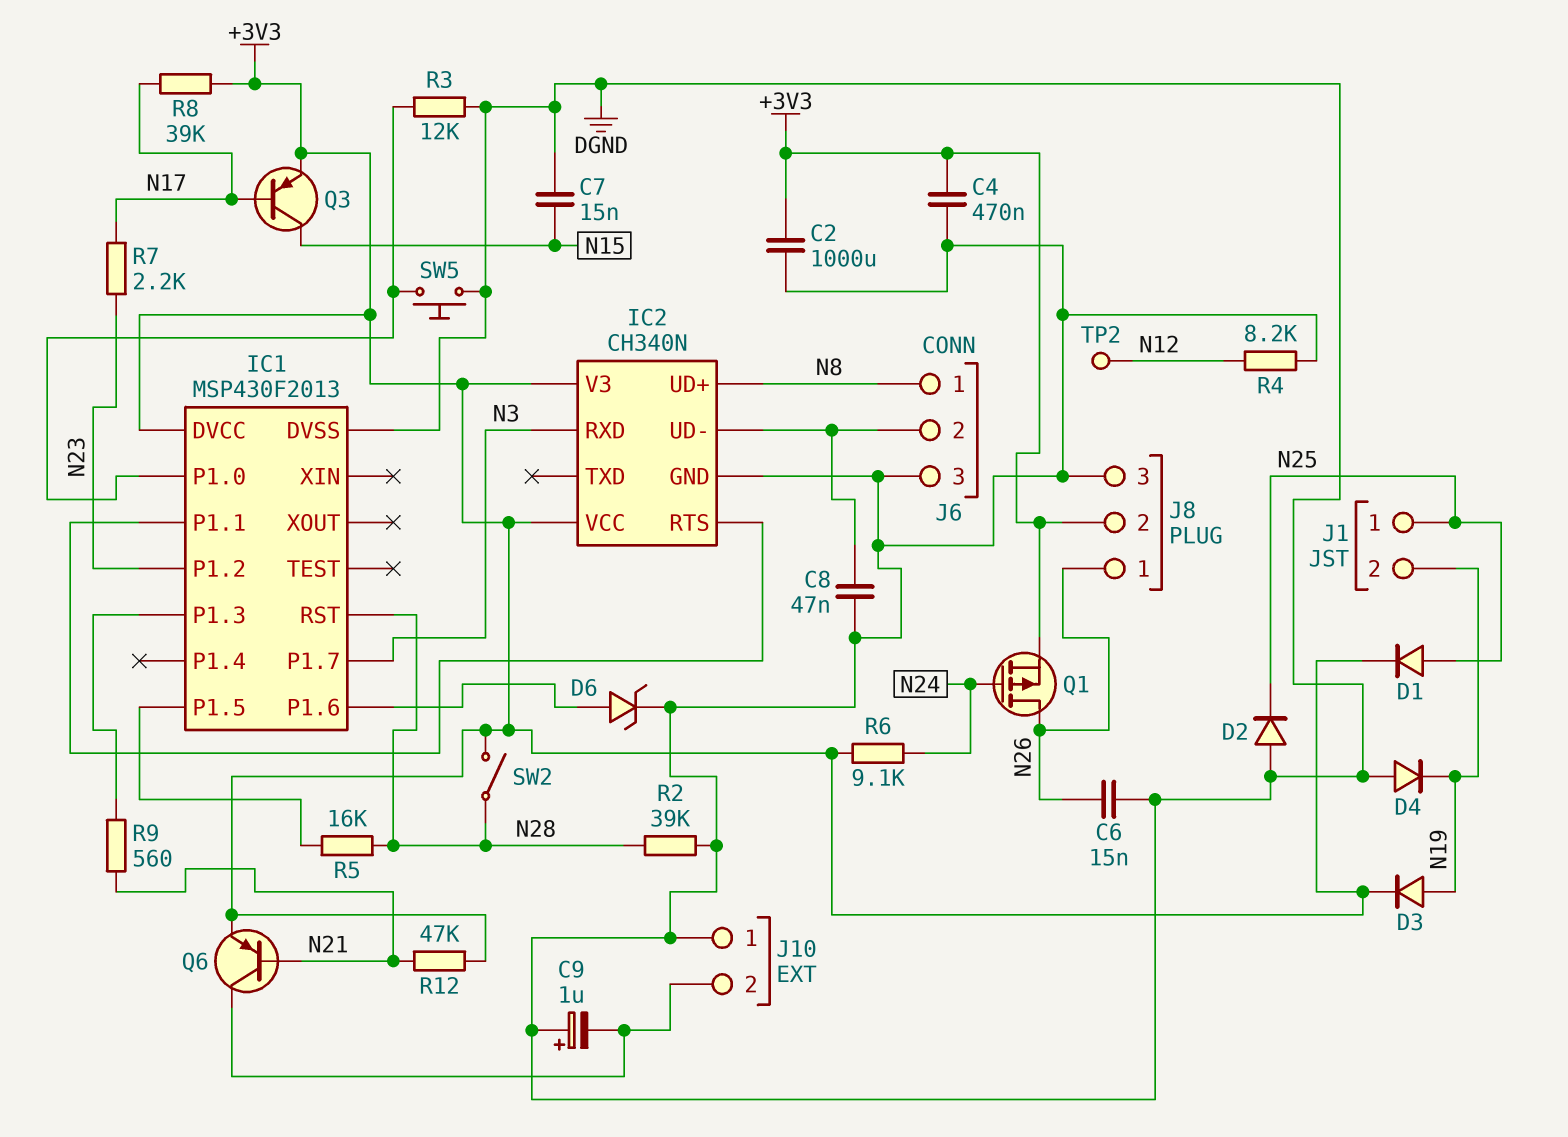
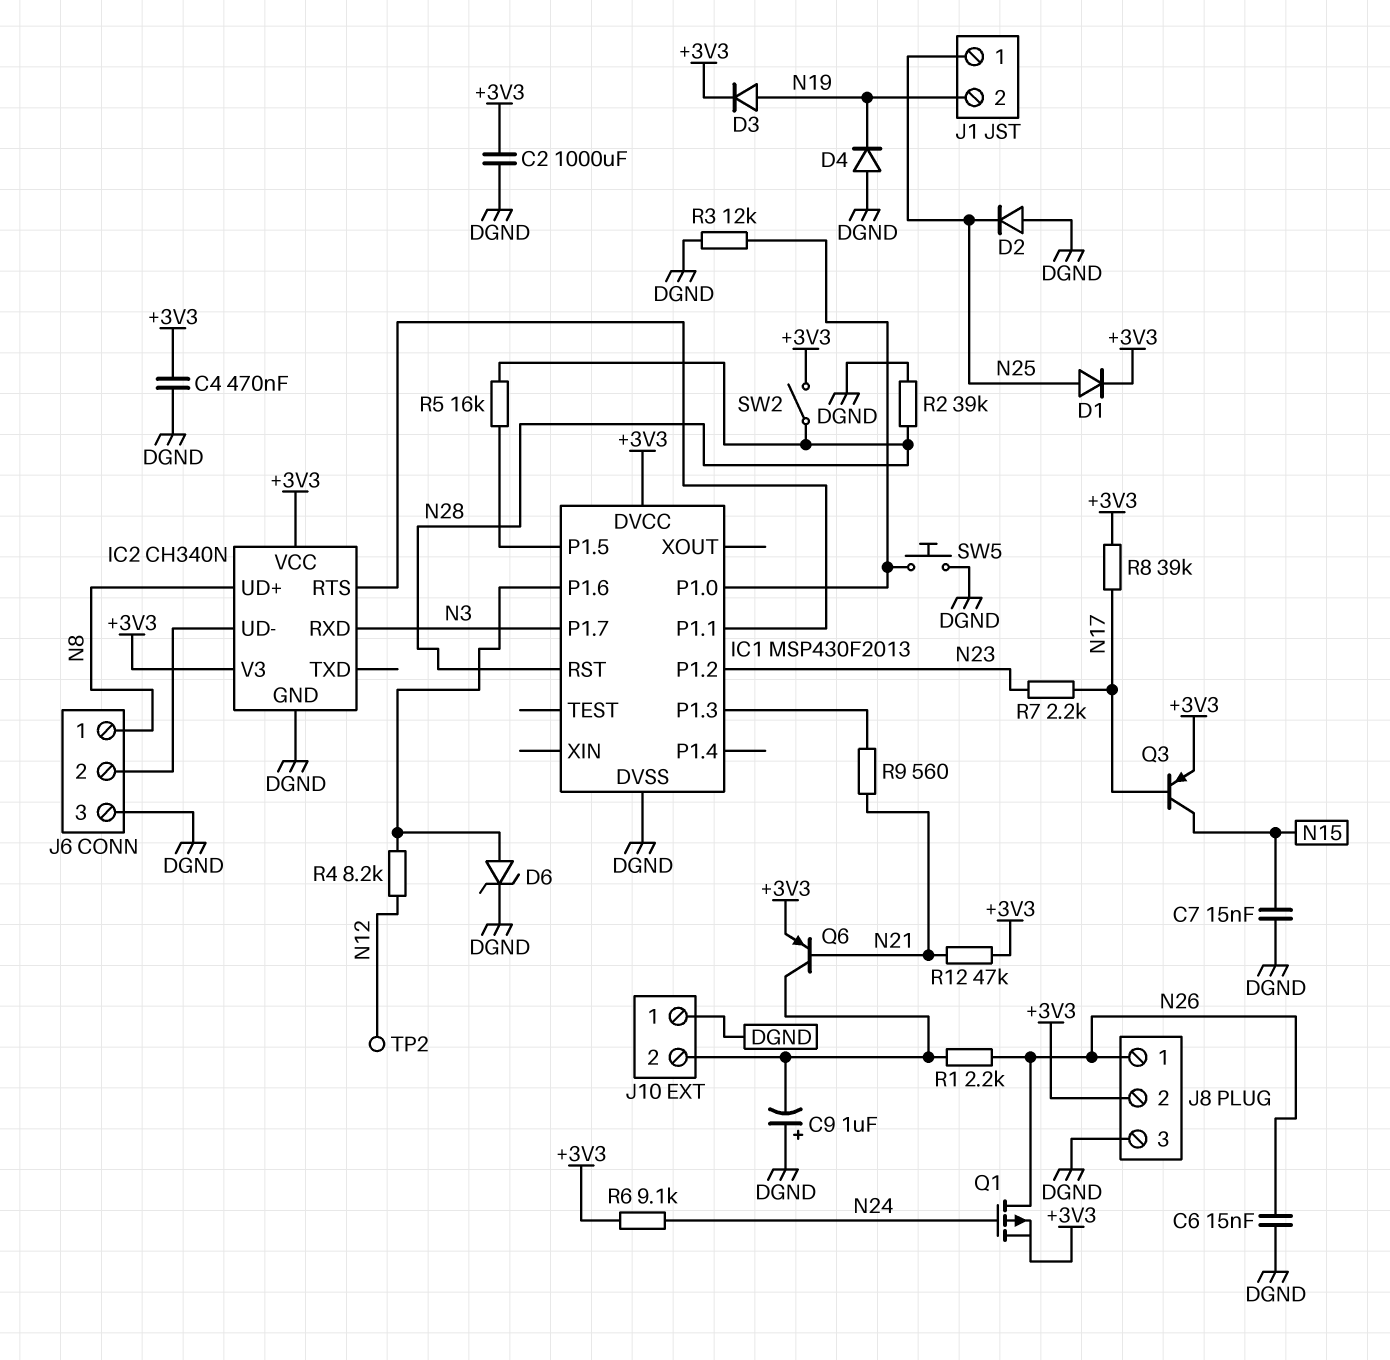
C8: 47nF (DGND, IC2/UD-) -> none
R1: none -> 2.2k (J10/2, N26)
R4: 8.2k (DGND, N12) -> 8.2k (IC1/P1.6, N12)

